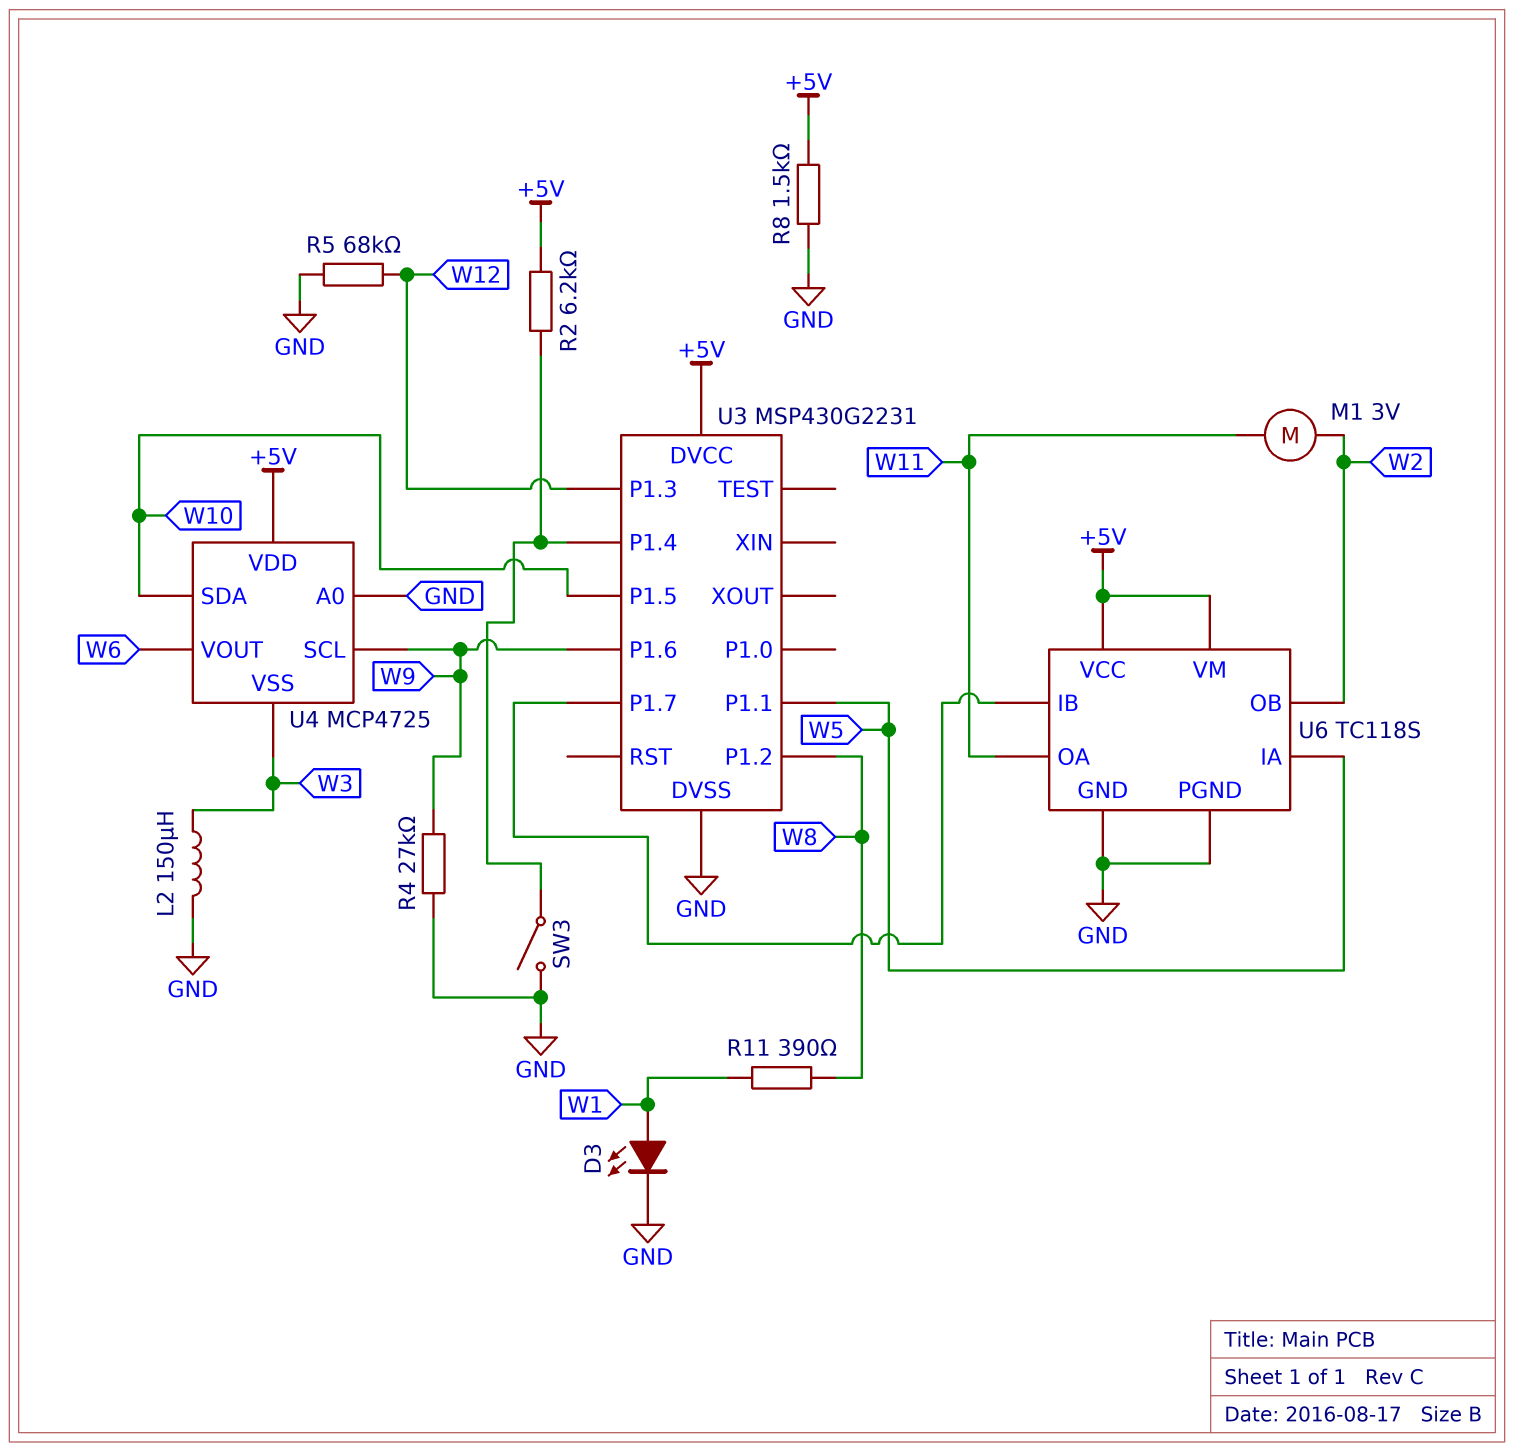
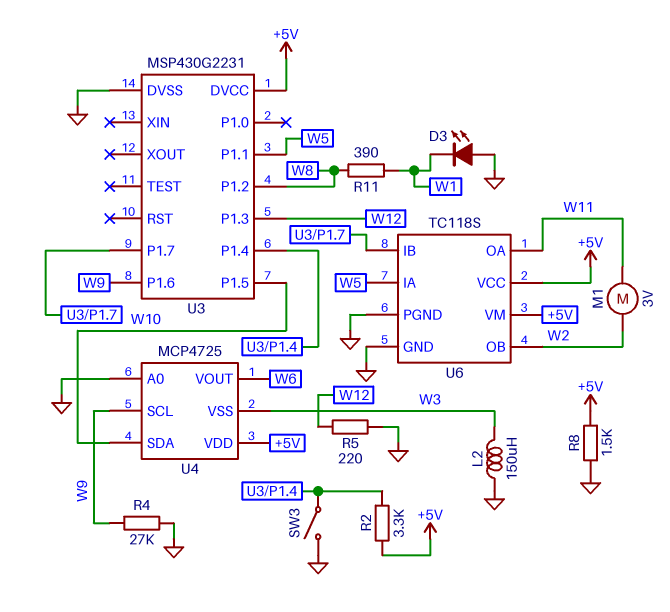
D3: LED (A W1, K GND) -> LED (A GND, K W1)
R2: 6.2k (+5V, U3/P1.4) -> 3.3k (+5V, U3/P1.4)
R5: 68k (GND, W12) -> 220 (GND, W12)

